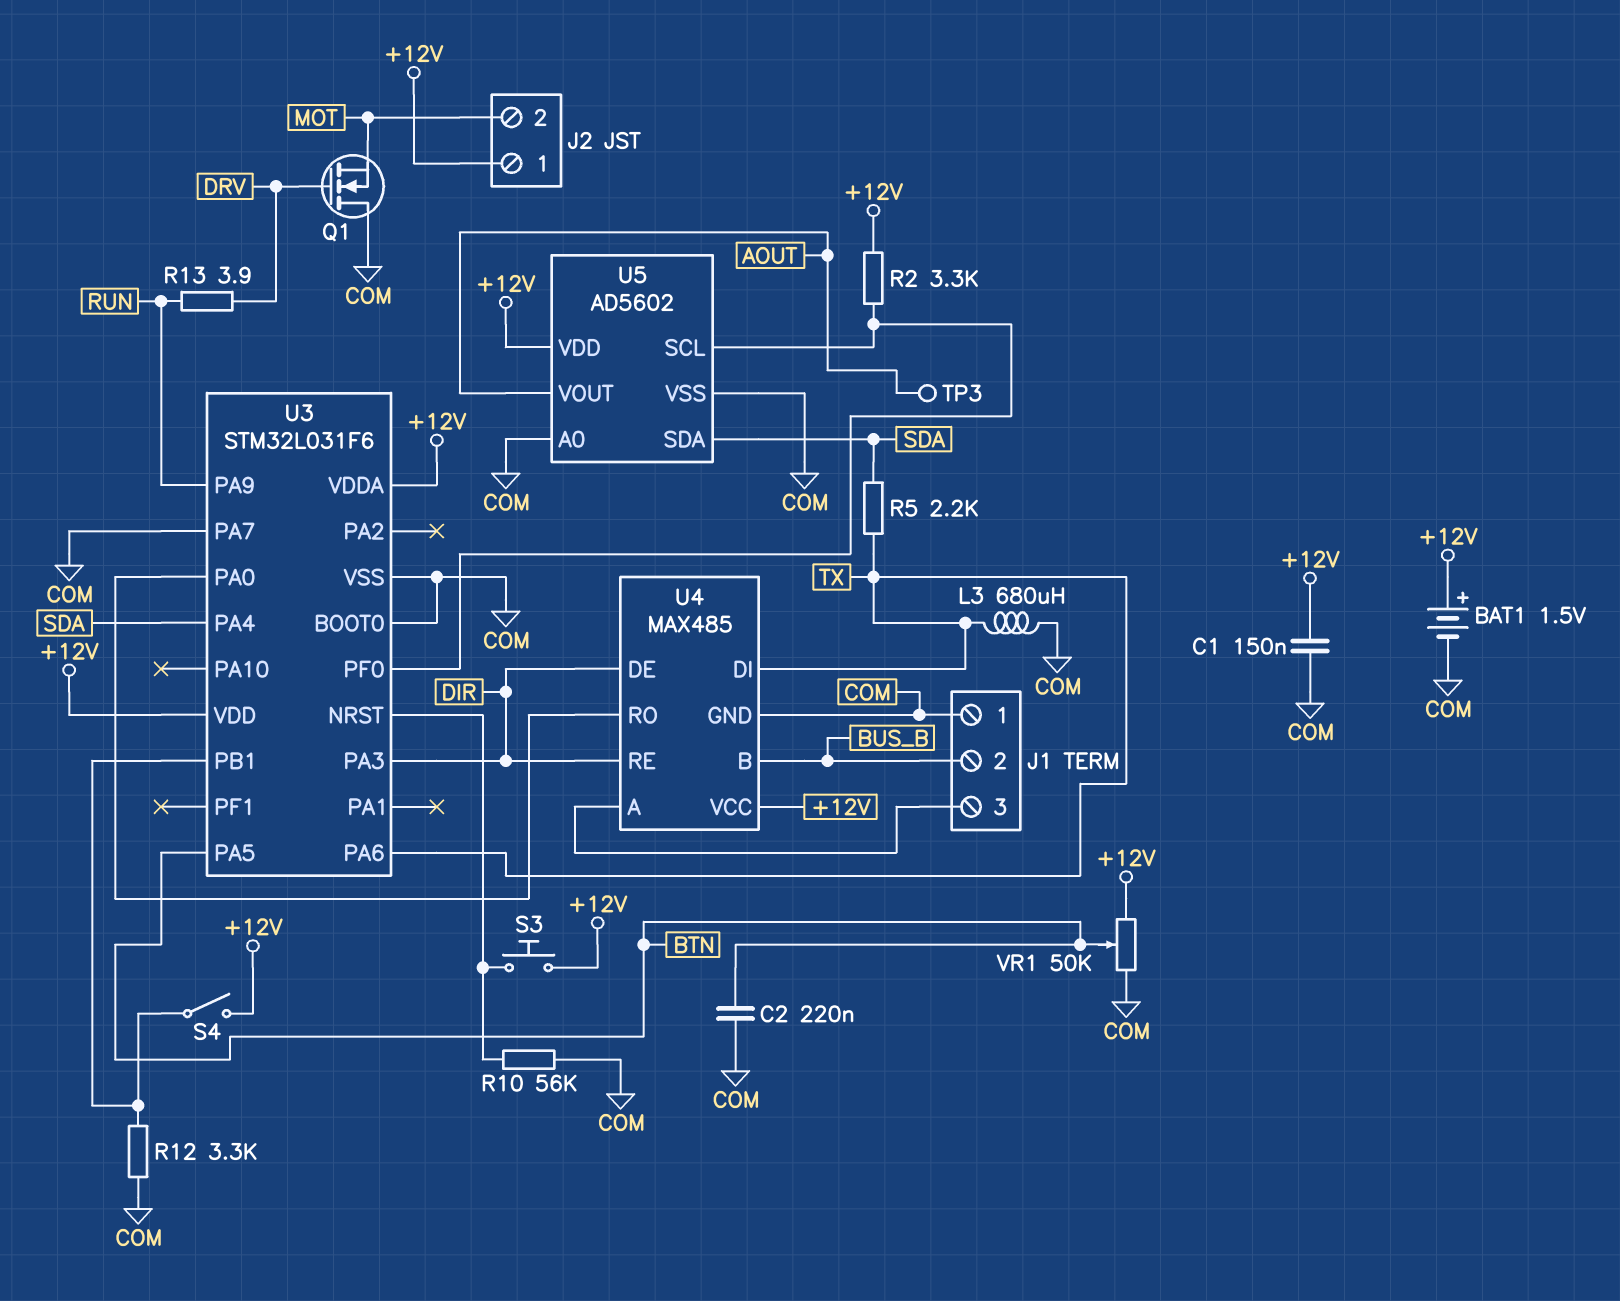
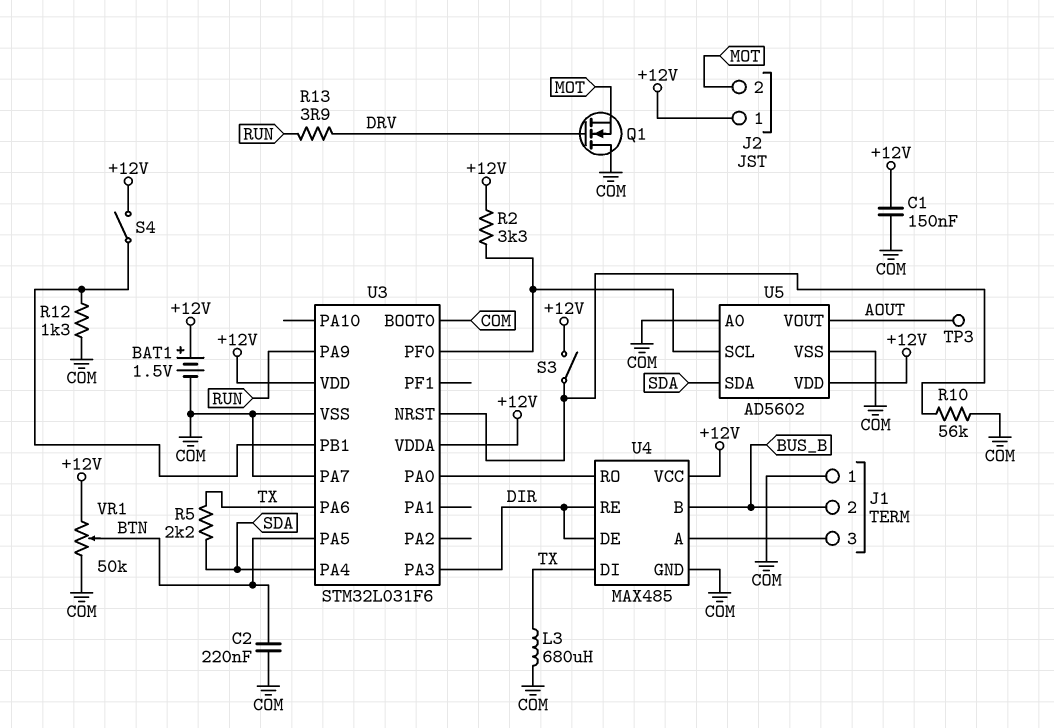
R12: 3.3k (COM, U3/PB1) -> 1.3k (COM, U3/PB1)
S3: button (+12V, U3/NRST) -> switch (+12V, U3/NRST)

